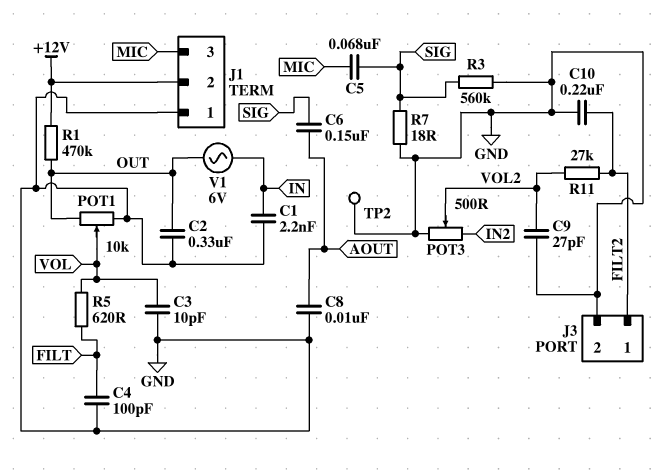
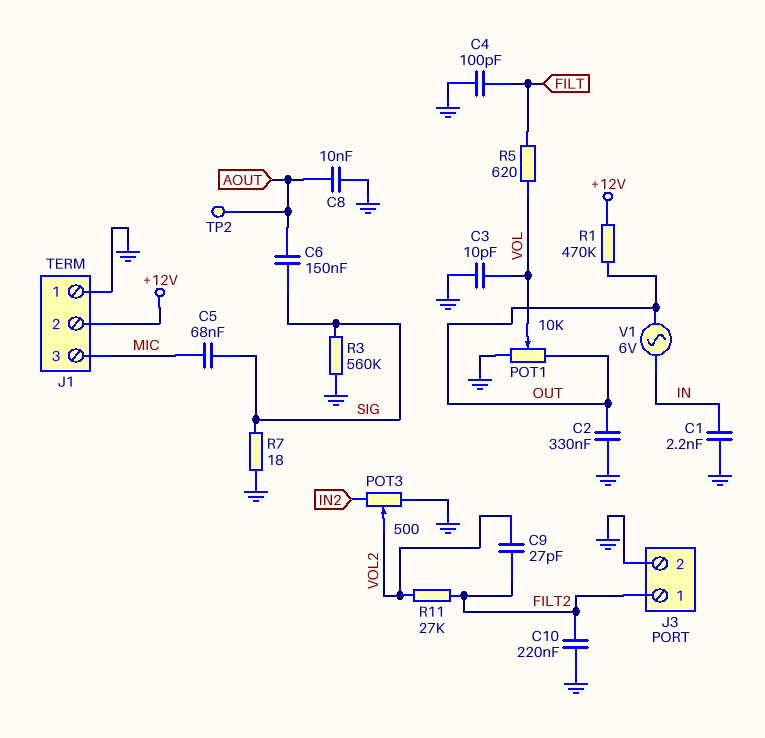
C9: 27pF (GND, VOL2) -> 27pF (FILT2, VOL2)
TP2: test point (GND) -> test point (AOUT)

